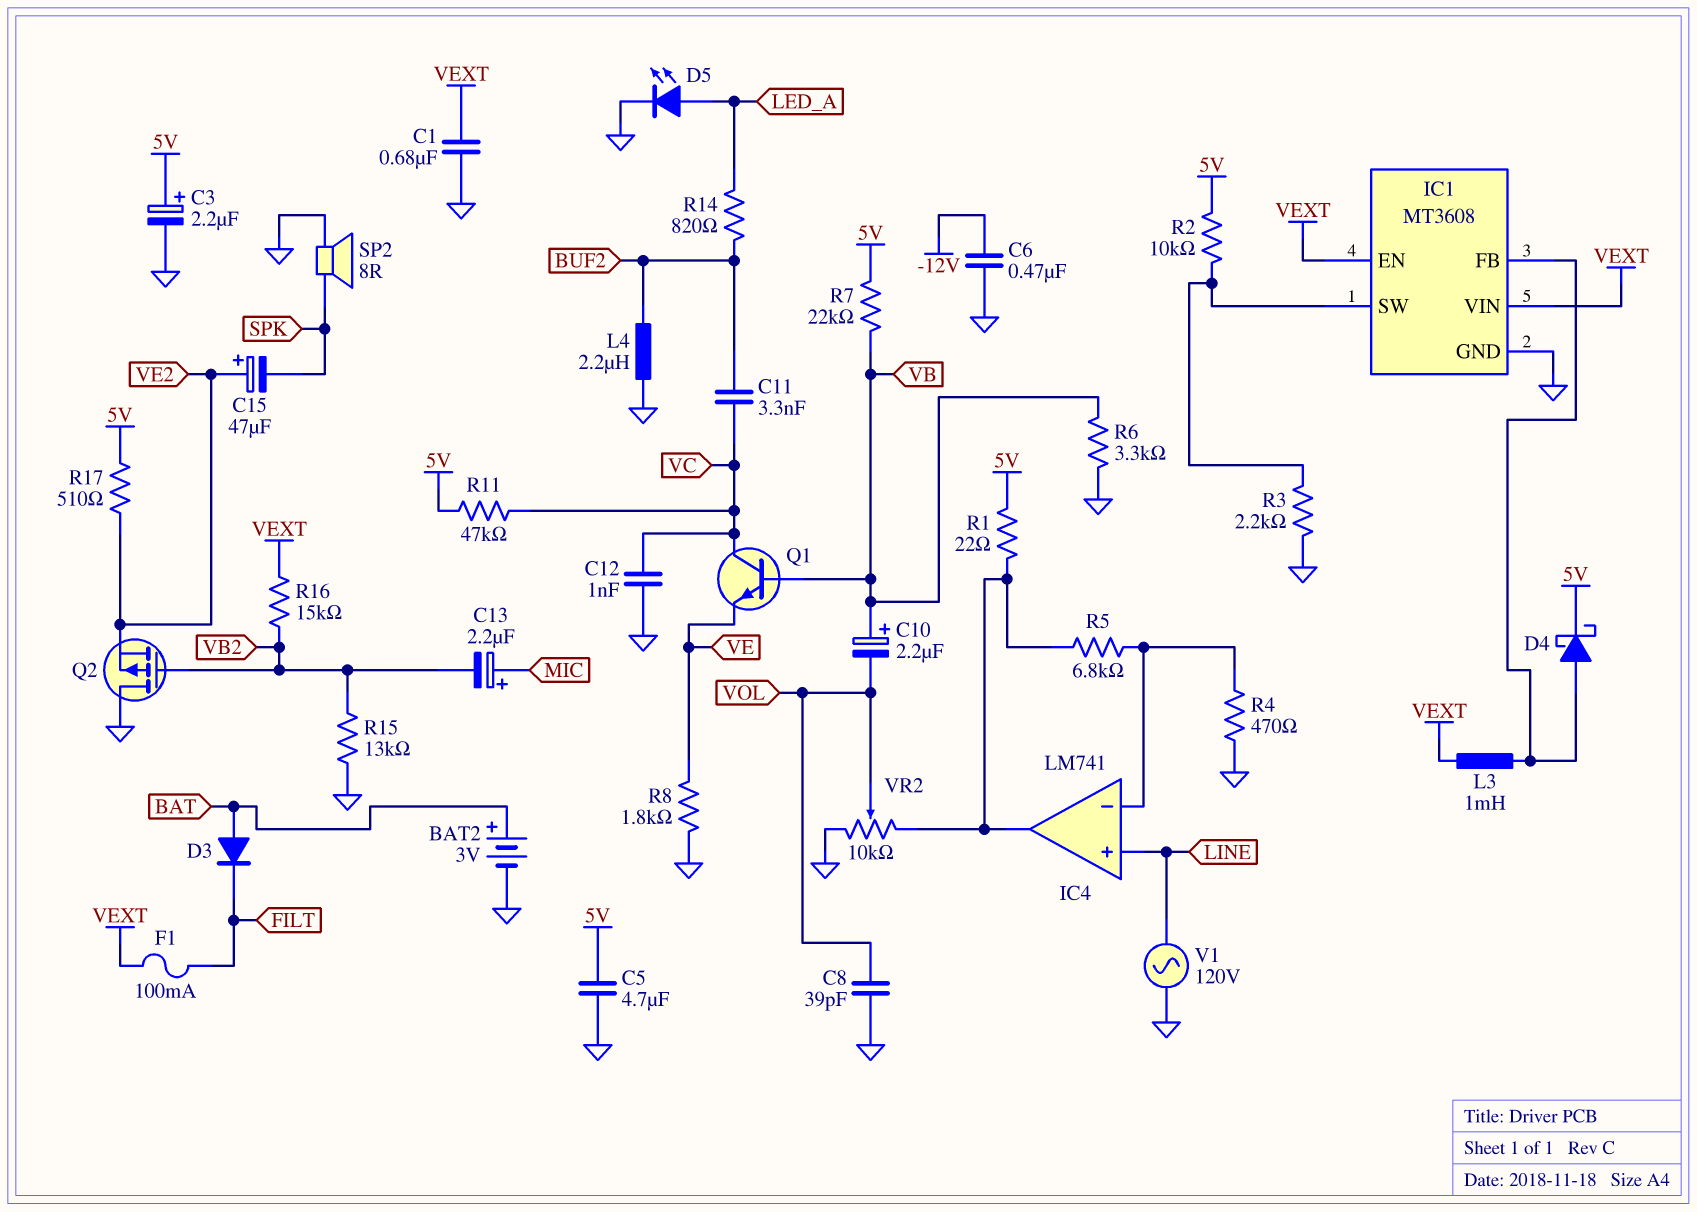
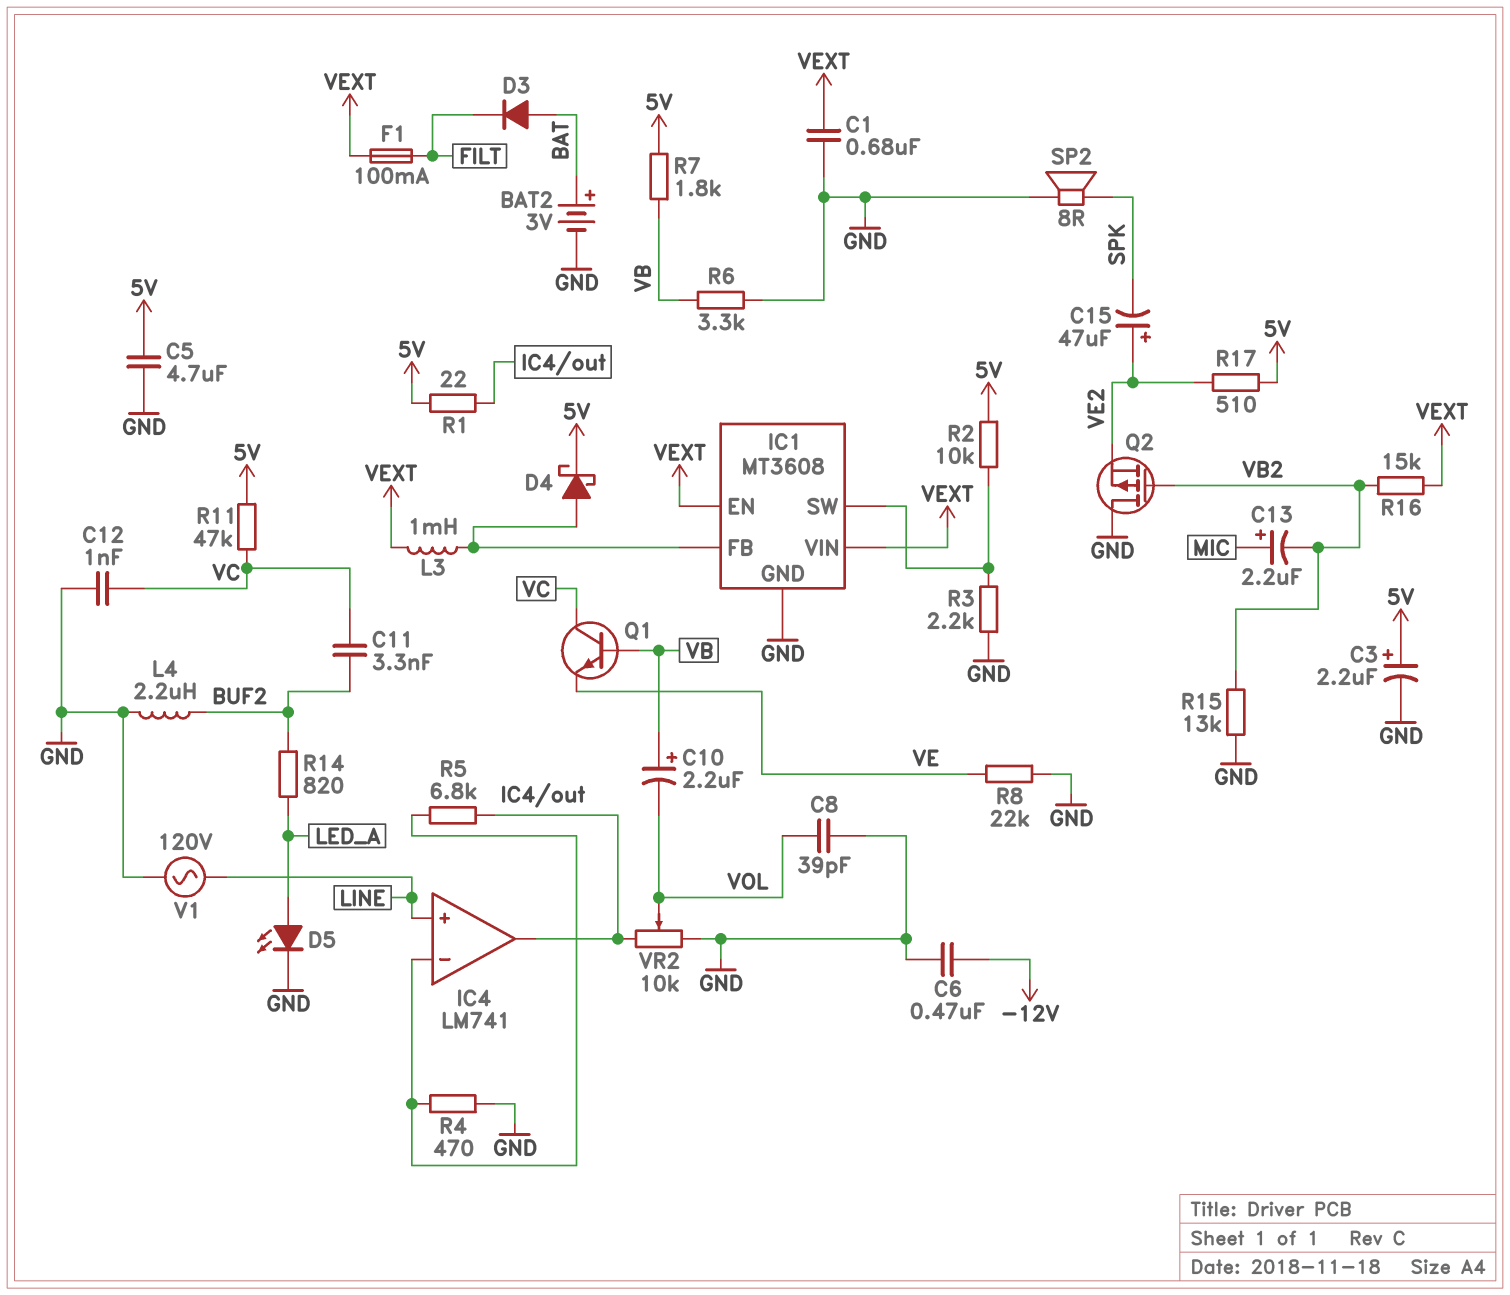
R7: 22k (5V, VB) -> 1.8k (5V, VB)
R8: 1.8k (GND, VE) -> 22k (GND, VE)

